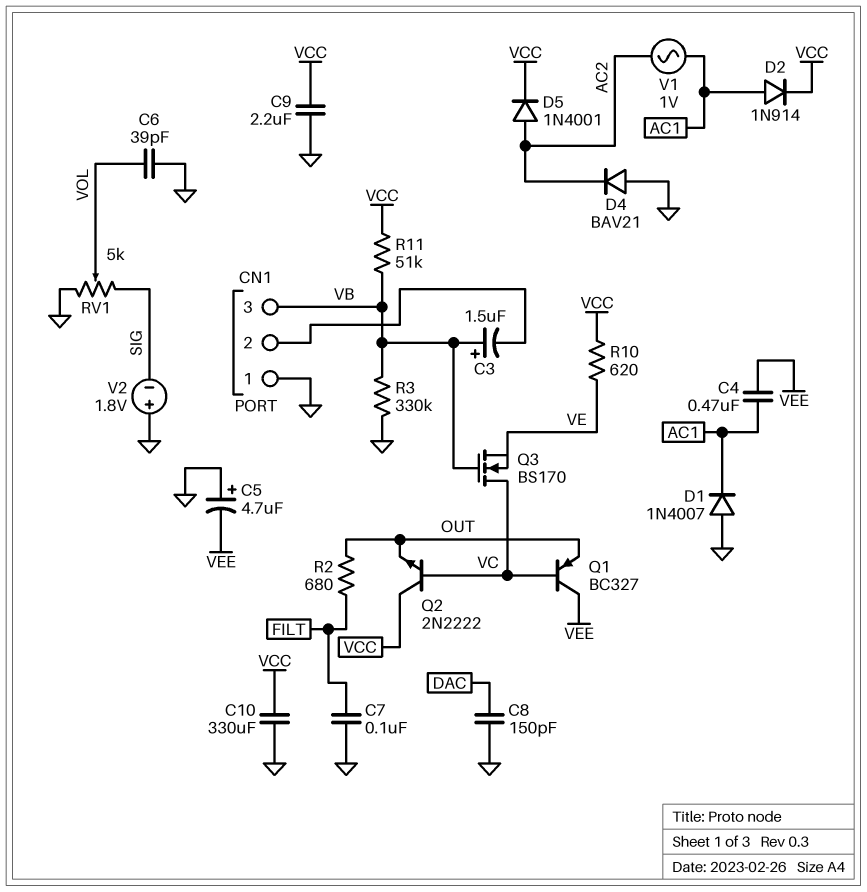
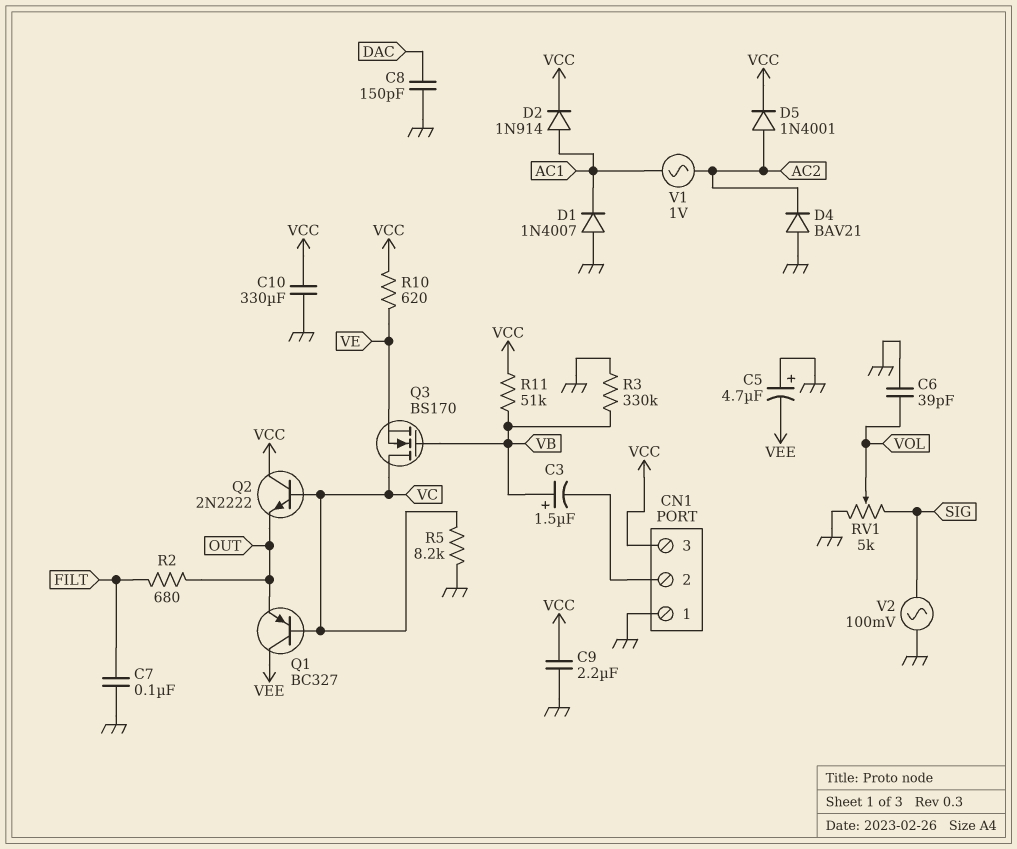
C4: 470nF (AC1, VEE) -> none
CN1 pin 3: VB -> VCC
R5: none -> 8.2k (GND, VC)
V2: 1.8V (plus GND, minus SIG) -> AC 100mV (GND, SIG)

